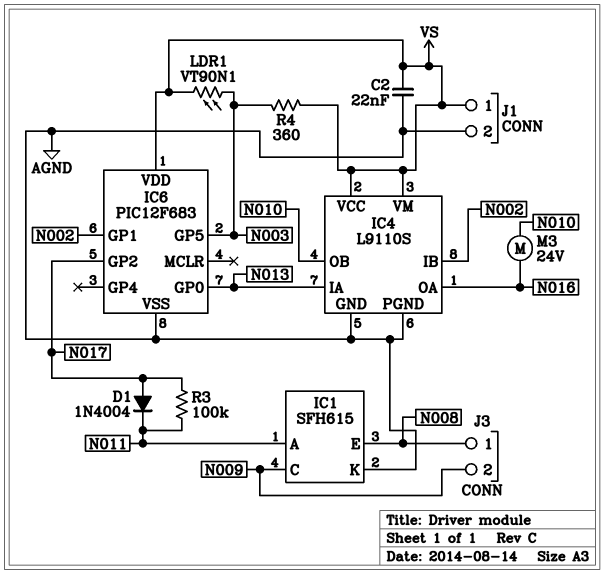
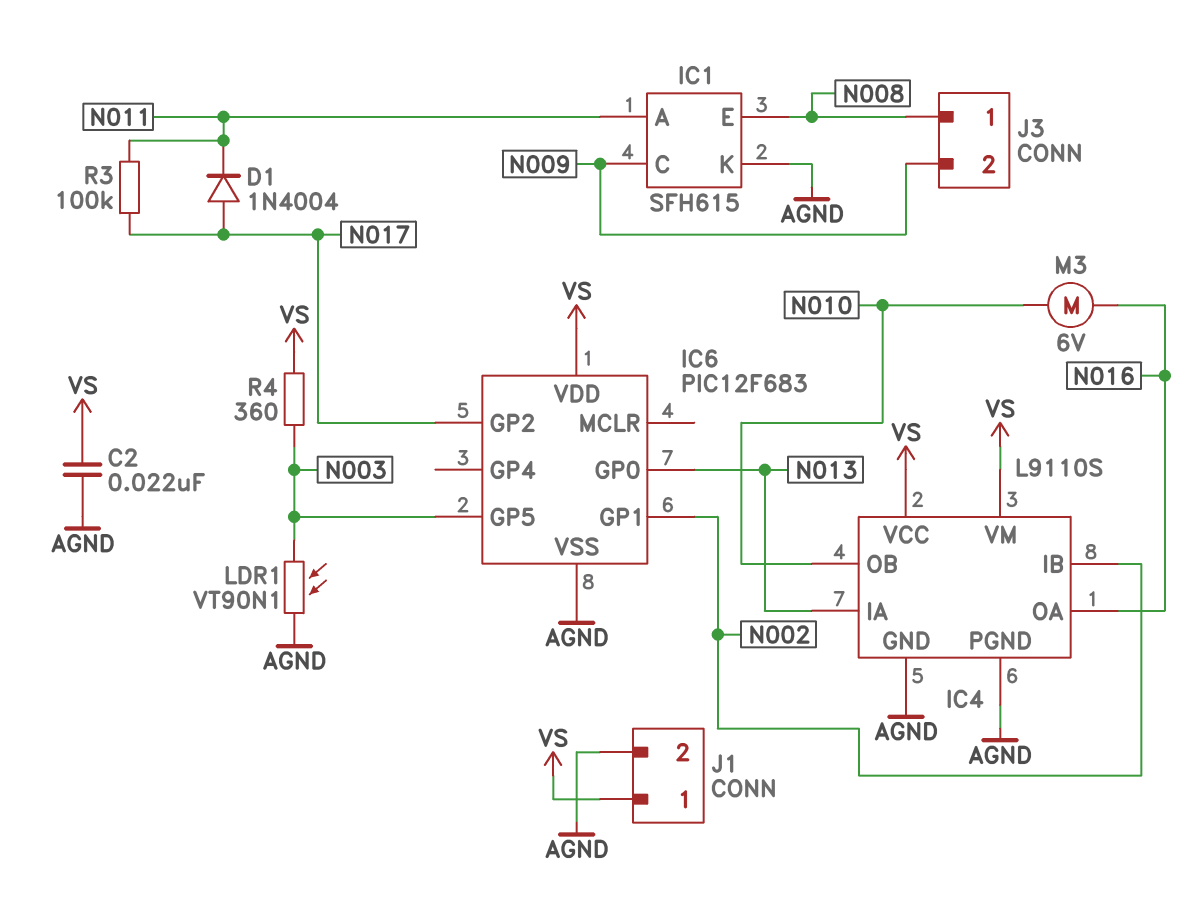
LDR1: VT90N1 (N003, VS) -> VT90N1 (AGND, N003)
M3: motor 24V (N010, N016) -> motor 6V (N010, N016)

